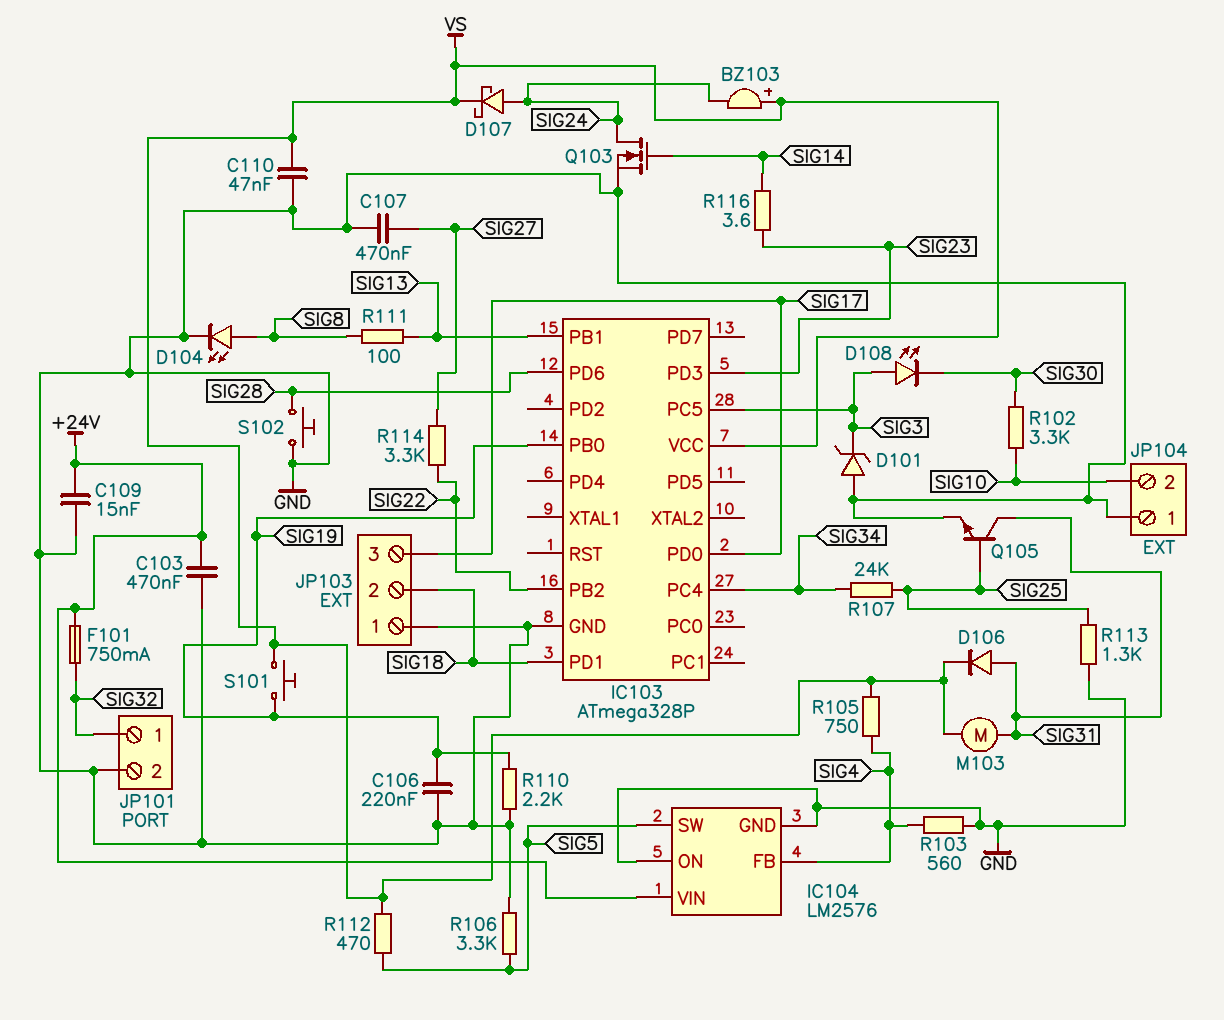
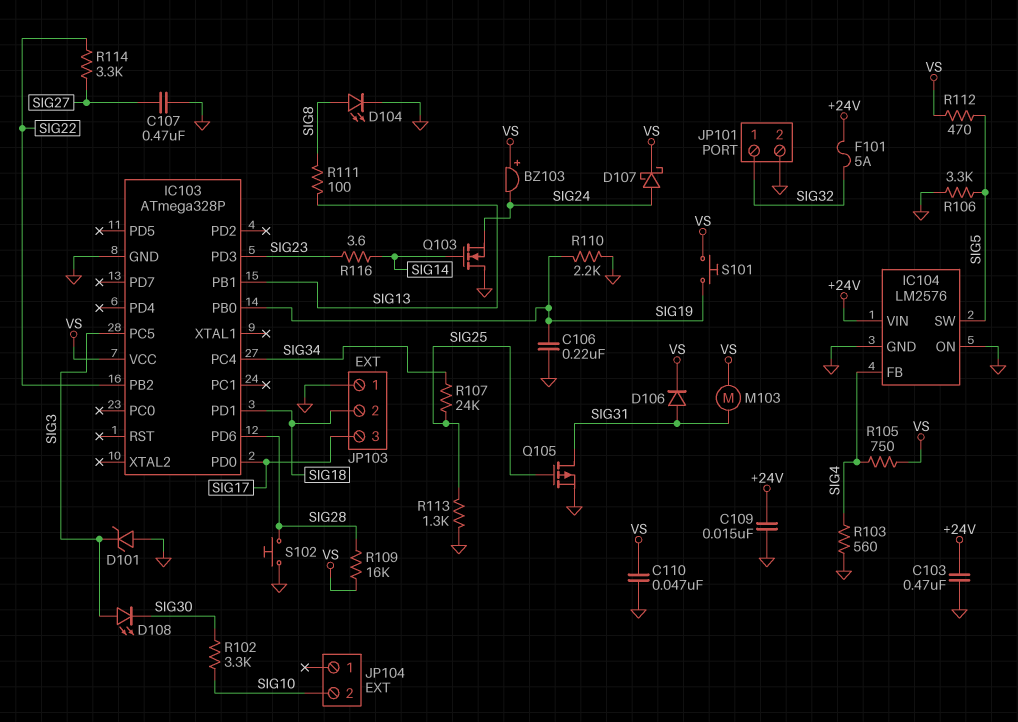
F101: 750mA (+24V, SIG32) -> 5A (+24V, SIG32)
JP104 pin 1: GND -> none
Q103: NMOS (G SIG14, D SIG24, S GND) -> NMOS (G SIG14, D GND, S SIG24)
Q105: NPN (B SIG25, C SIG31, E GND) -> PMOS (G SIG25, D SIG31, S GND)
R109: none -> 16k (SIG28, VS)

